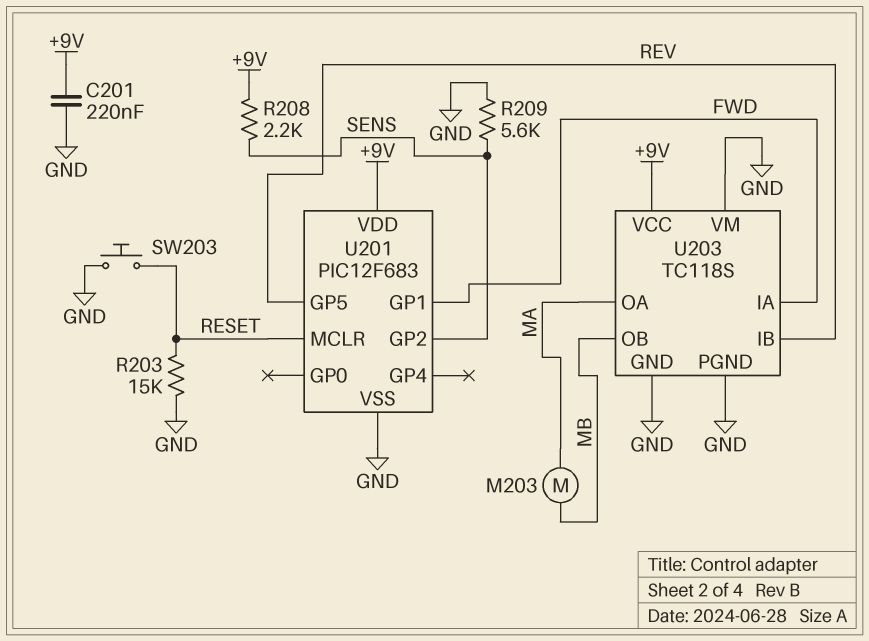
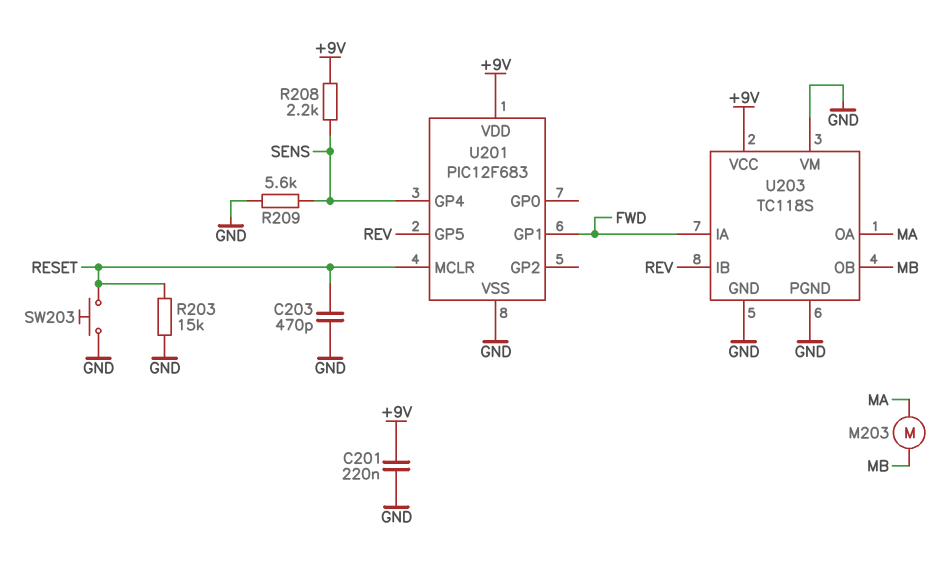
C203: none -> 470pF (GND, RESET)
U201 pin GP2: SENS -> none
U201 pin GP4: none -> SENS

